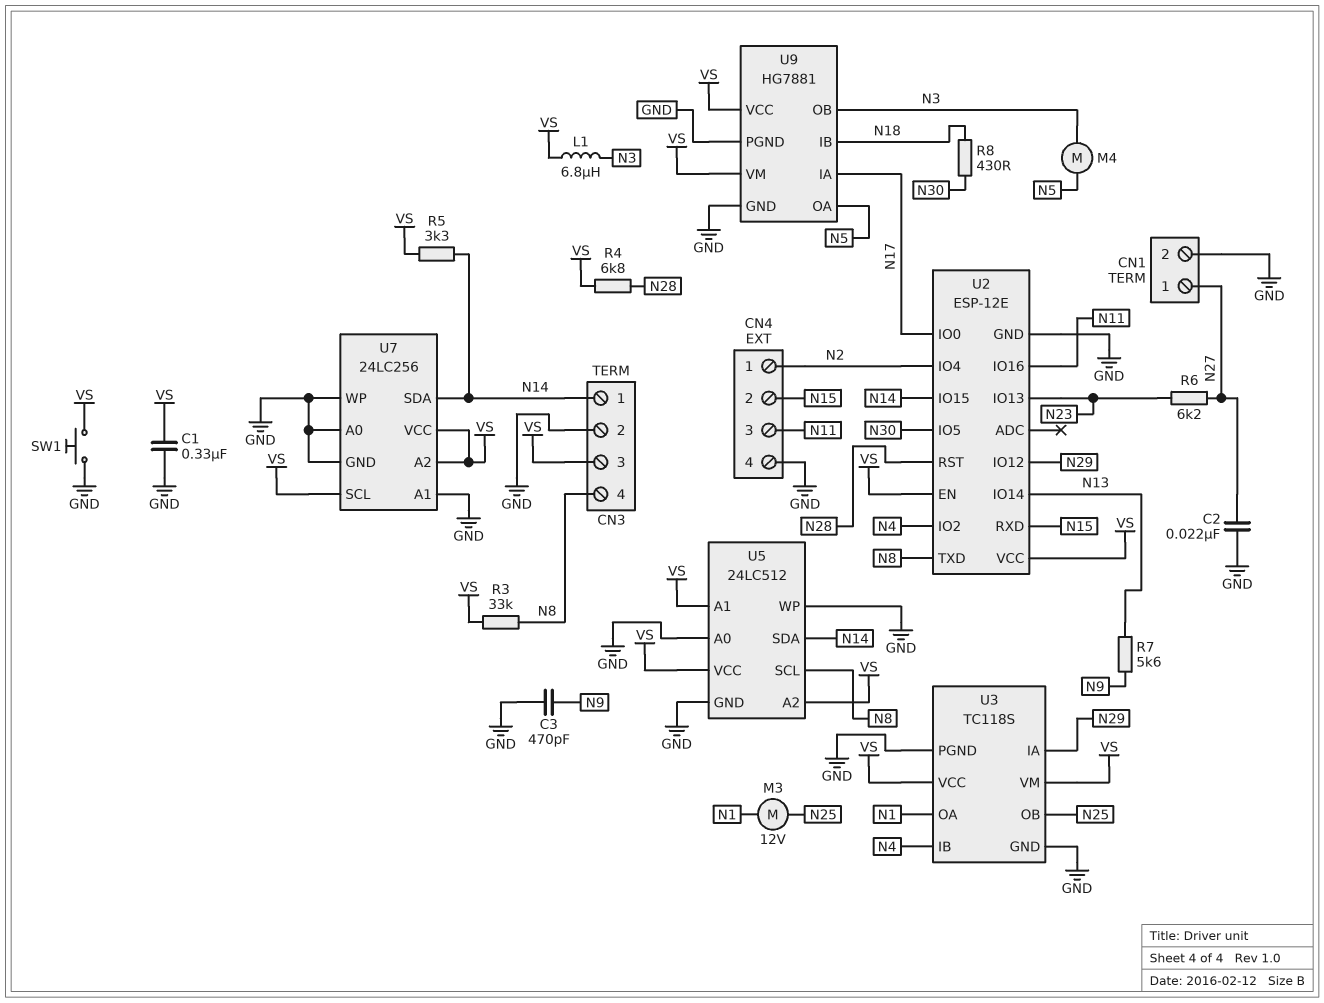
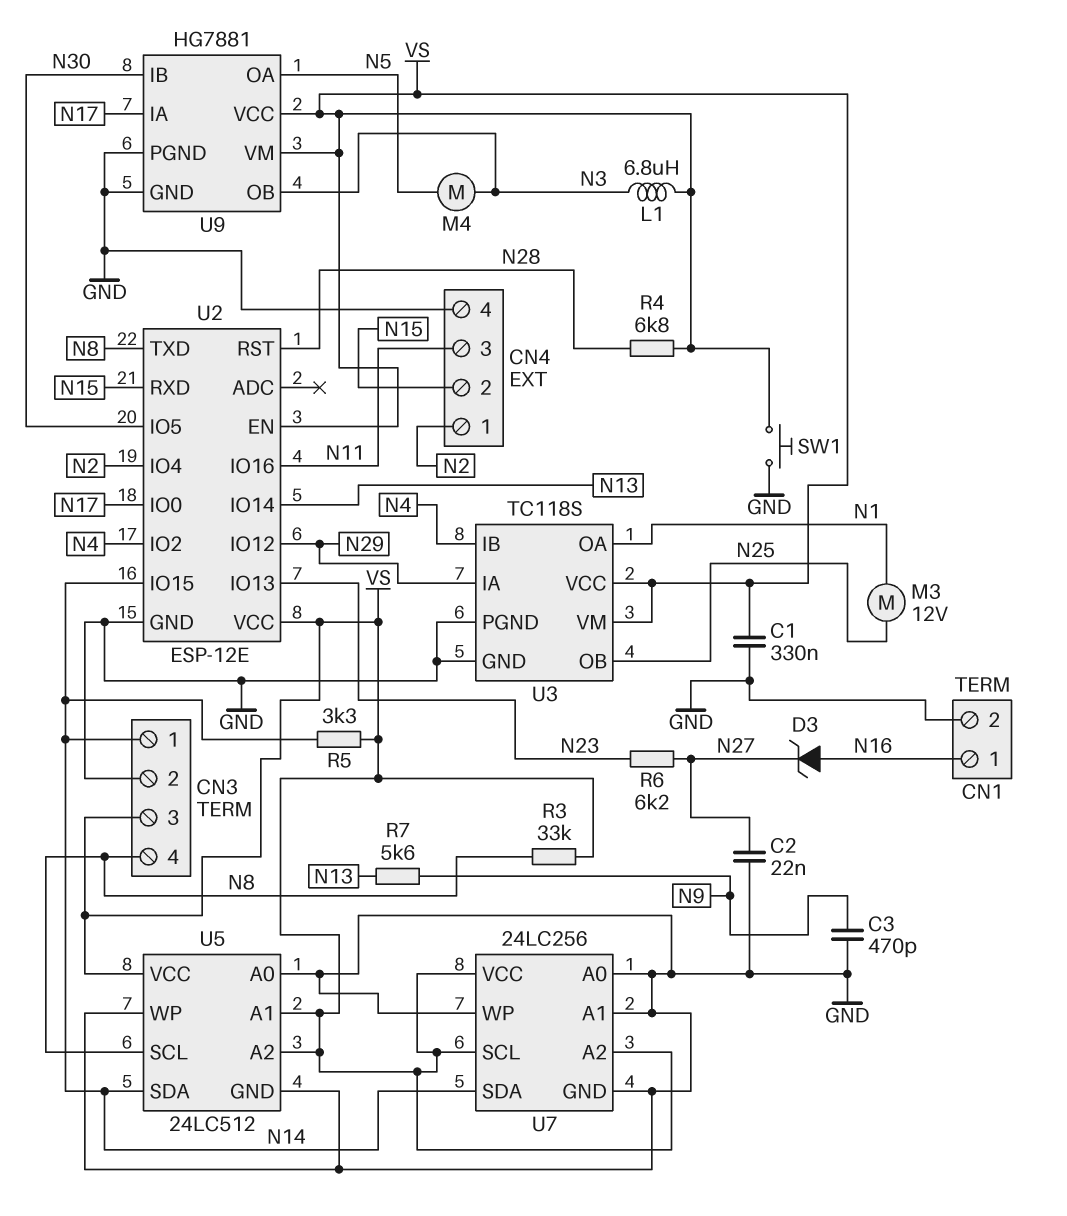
CN1 pin 1: N27 -> N16
D3: none -> zener (A N16, K N27)
R8: 430 (N18, N30) -> none
U9 pin IB: N18 -> N30

